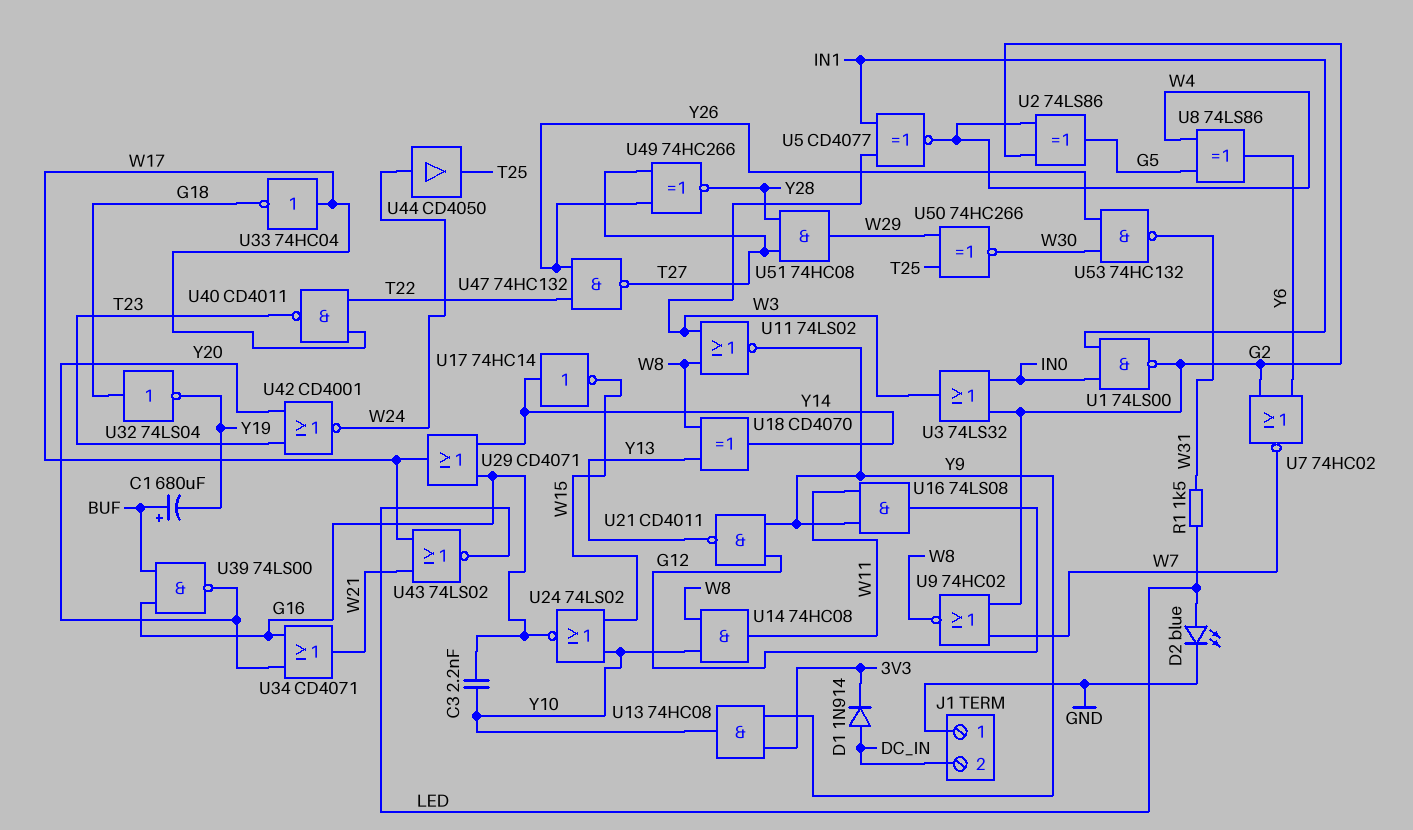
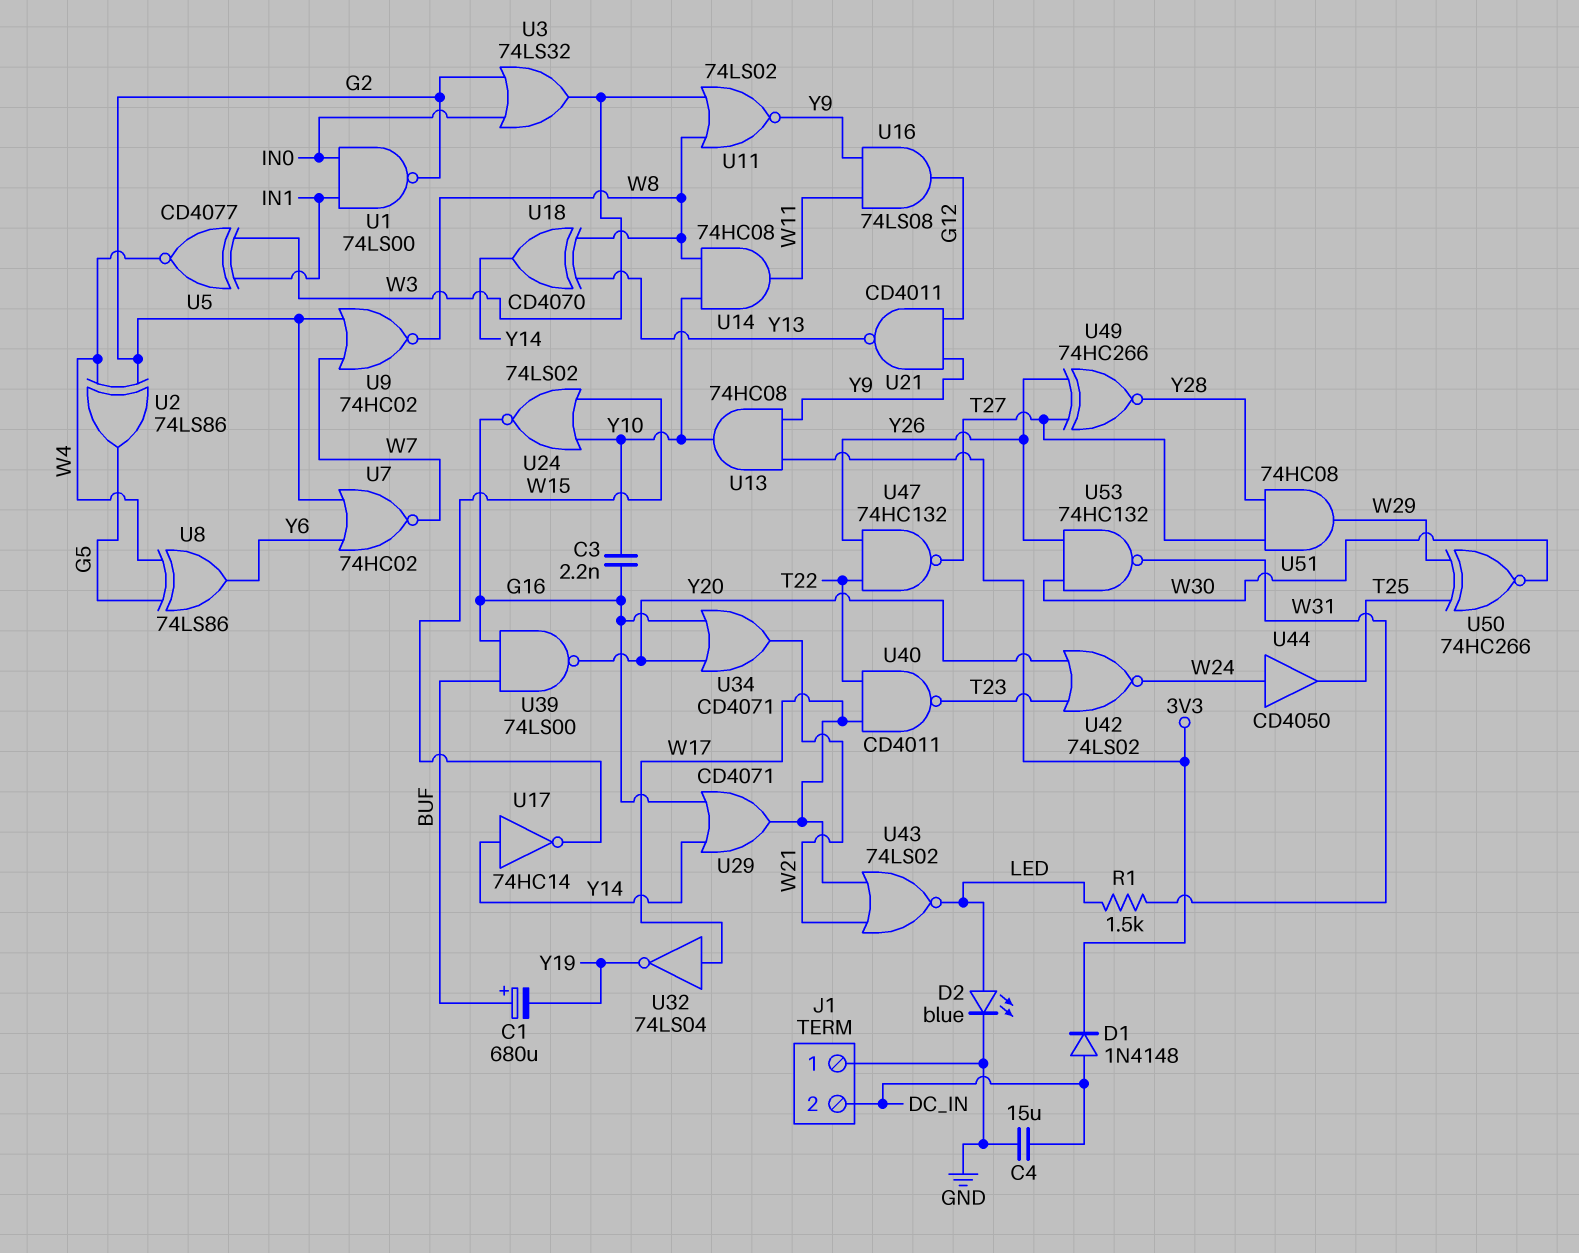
C4: none -> 15uF (DC_IN, GND)
D1: diode 1N914 (A DC_IN, K 3V3) -> diode 1N4148 (A DC_IN, K 3V3)
U32: NOT 74LS04 (in G18, out Y19) -> NOT 74LS04 (in W17, out Y19)
U33: NOT 74HC04 (in W17, out G18) -> none
U42: NOR CD4001 (in T23, in Y20, out W24) -> NOR 74LS02 (in T23, in Y20, out W24)

